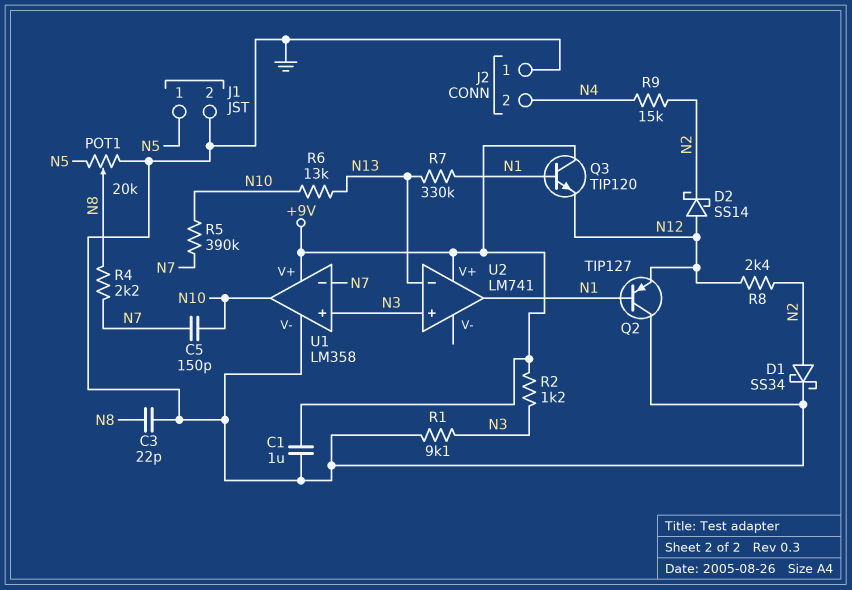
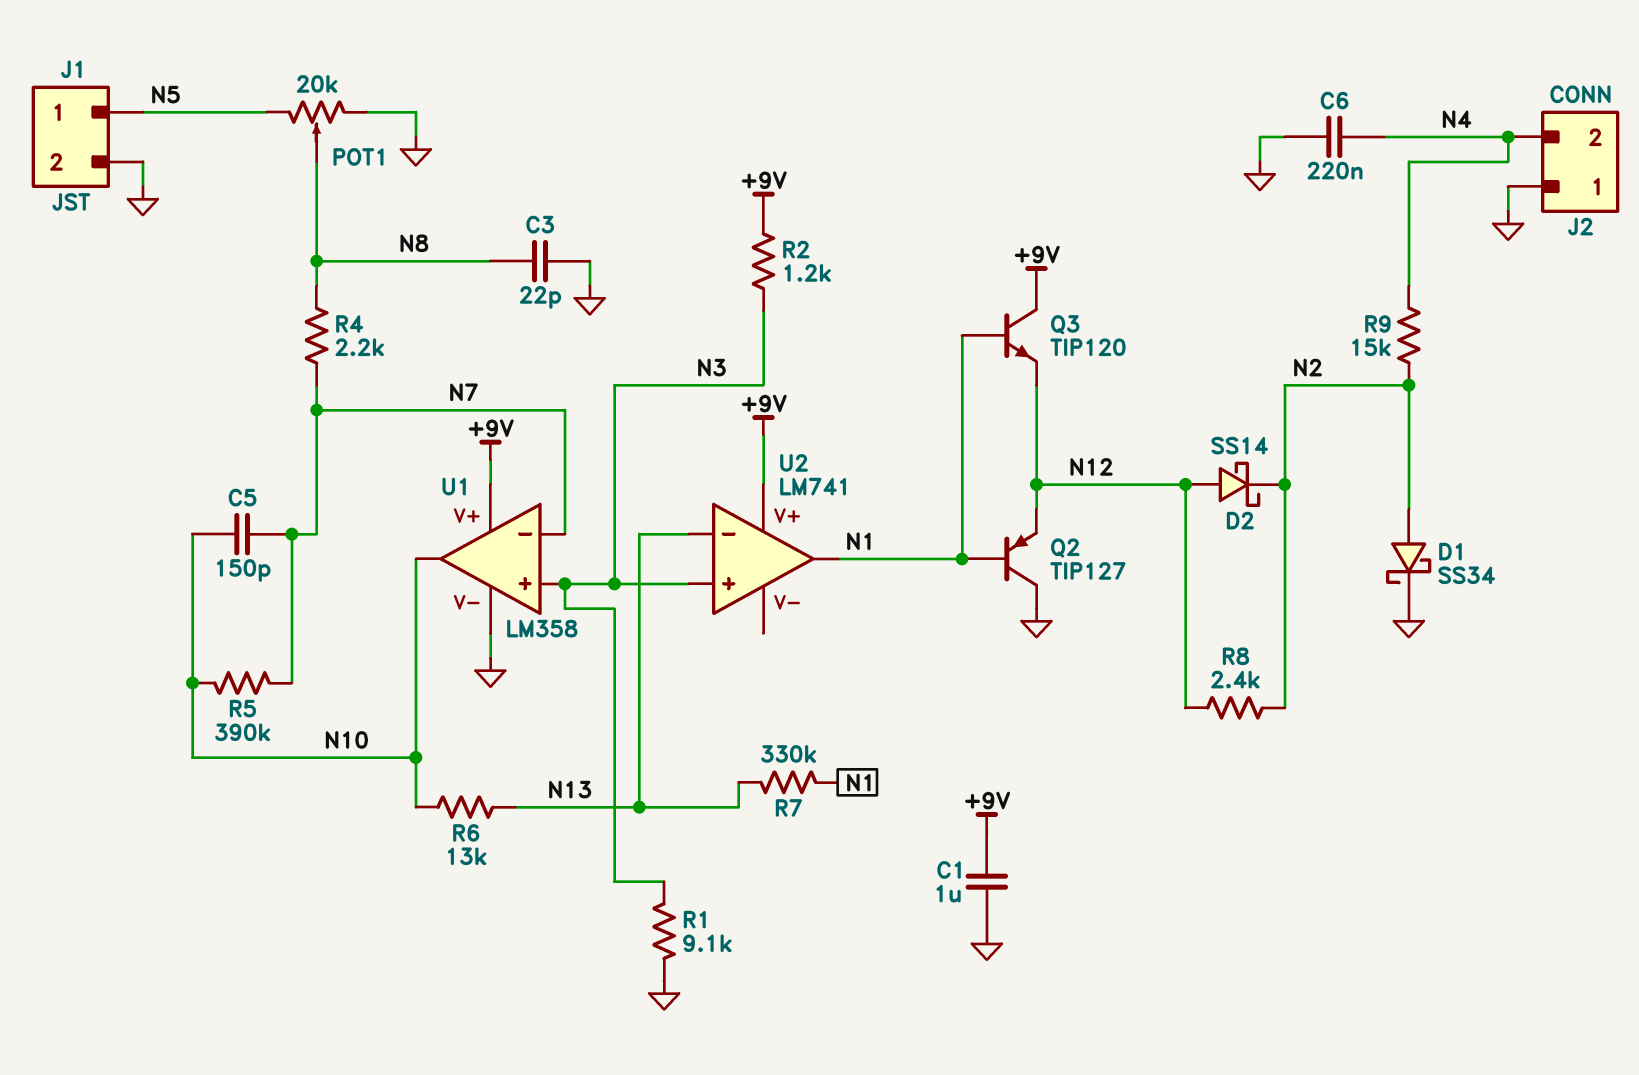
C6: none -> 220nF (GND, N4)

